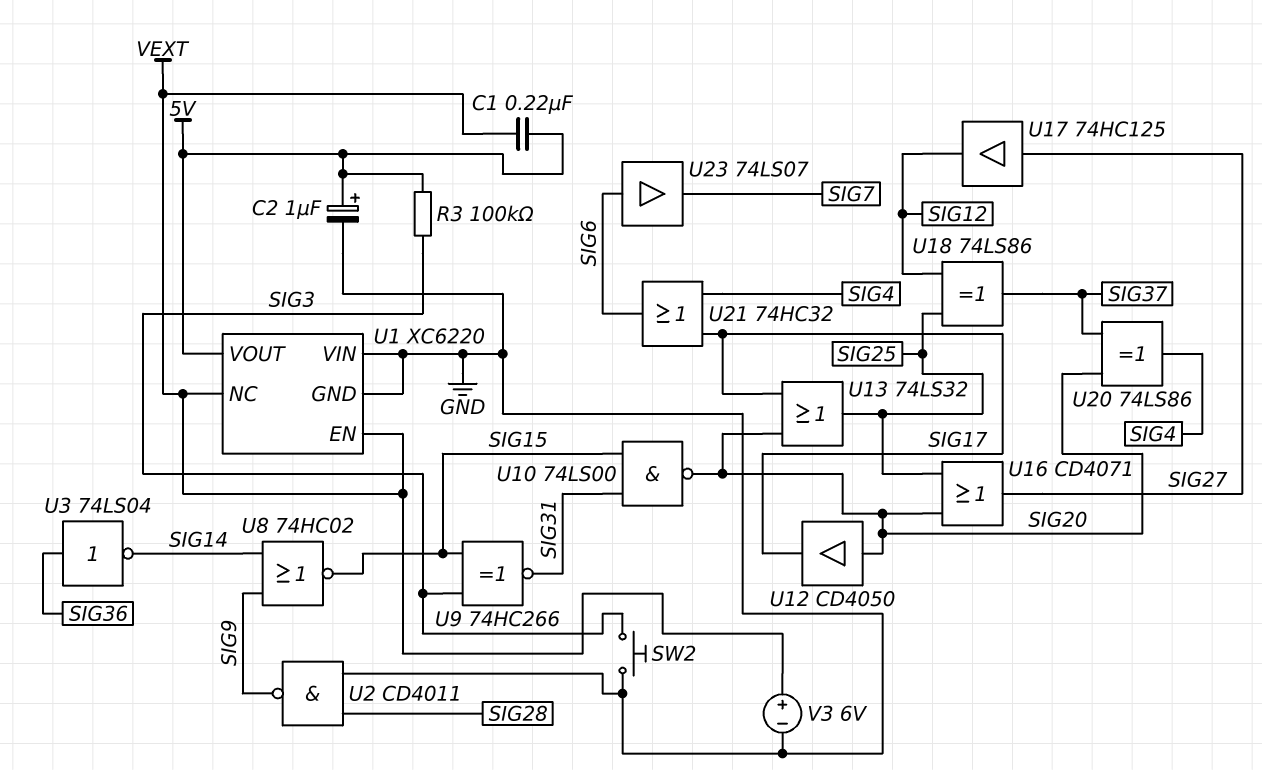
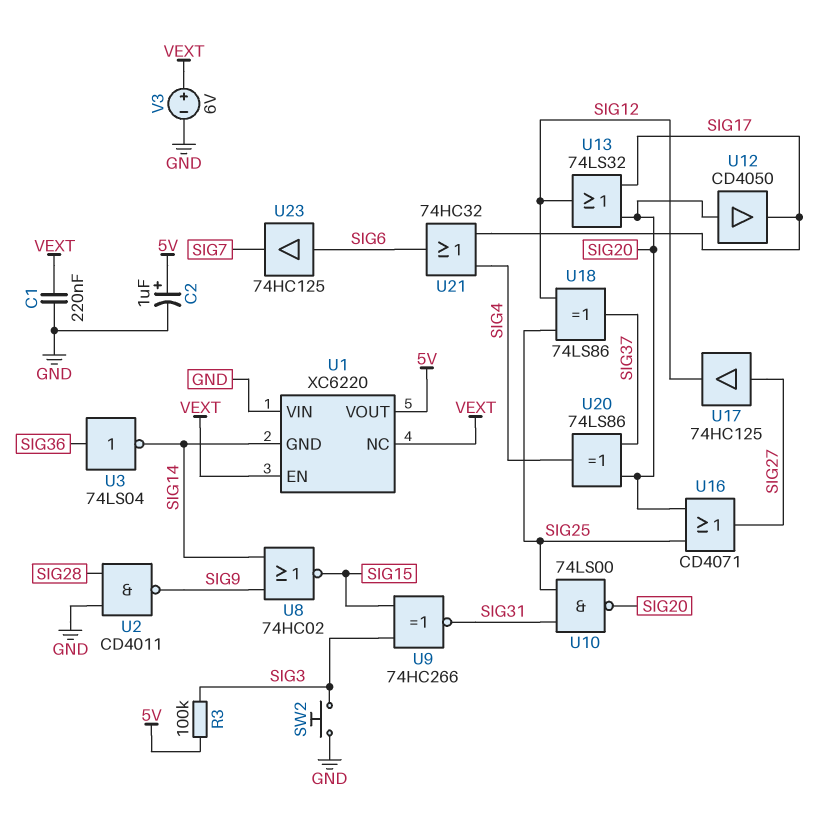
C1: 220nF (5V, VEXT) -> 220nF (GND, VEXT)
U1 pin GND: GND -> SIG14
U10: NAND 74LS00 (in SIG15, in SIG31, out SIG20) -> NAND 74LS00 (in SIG25, in SIG31, out SIG20)
U13: OR 74LS32 (in SIG17, in SIG20, out SIG25) -> OR 74LS32 (in SIG17, in SIG20, out SIG12)
U23: buffer 74LS07 (in SIG6, out SIG7) -> buffer 74HC125 (in SIG6, out SIG7)

